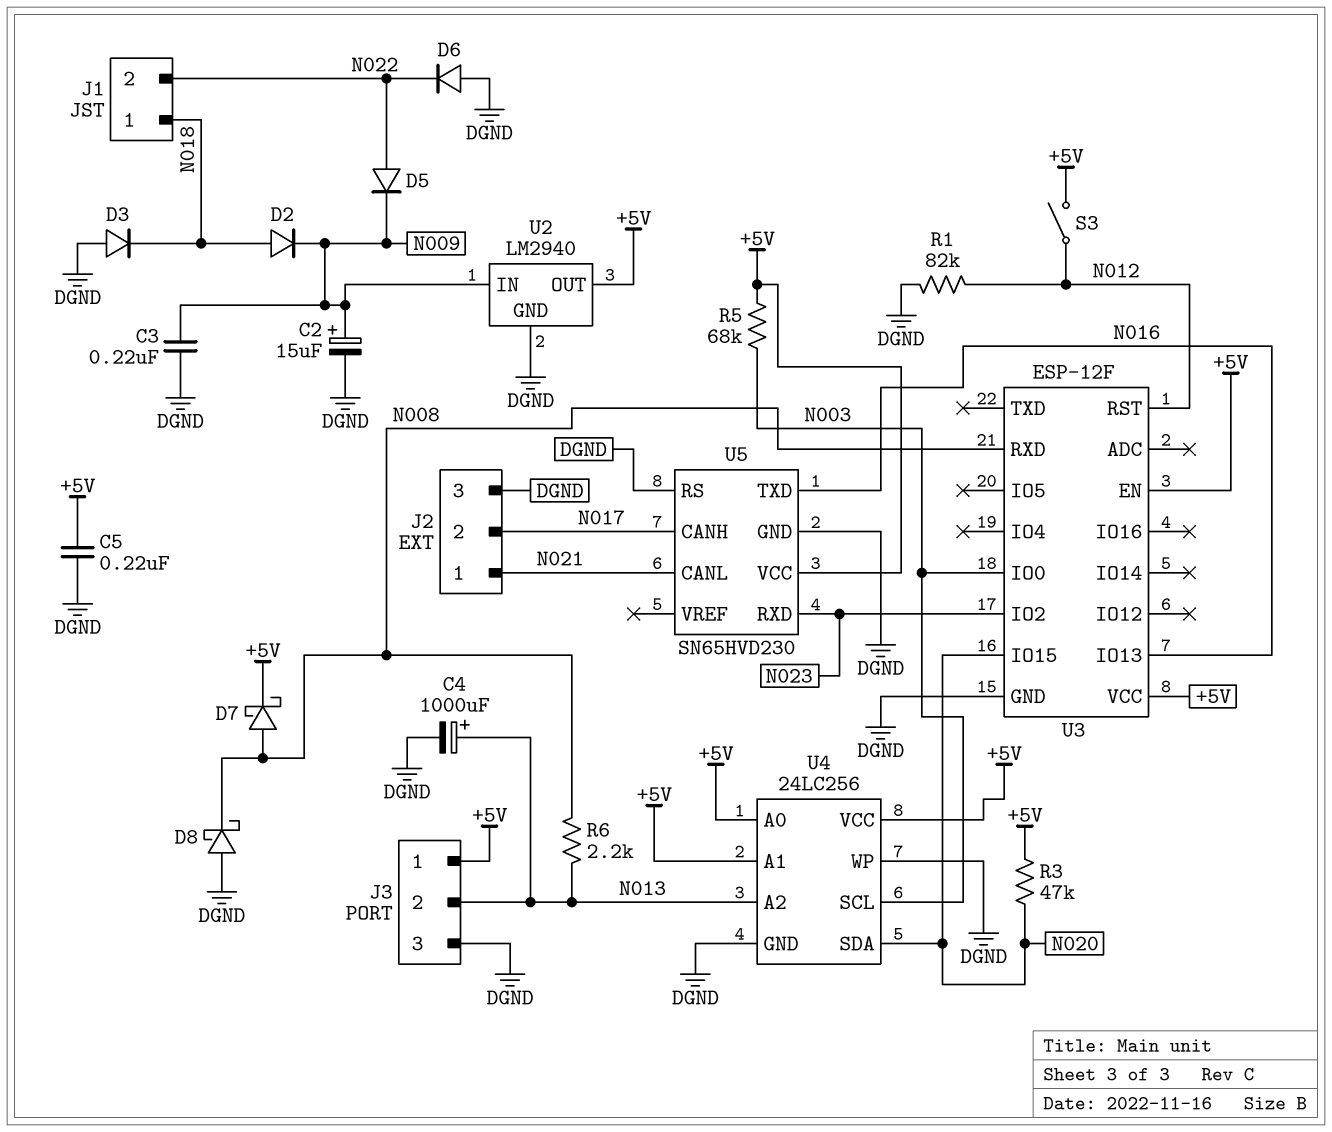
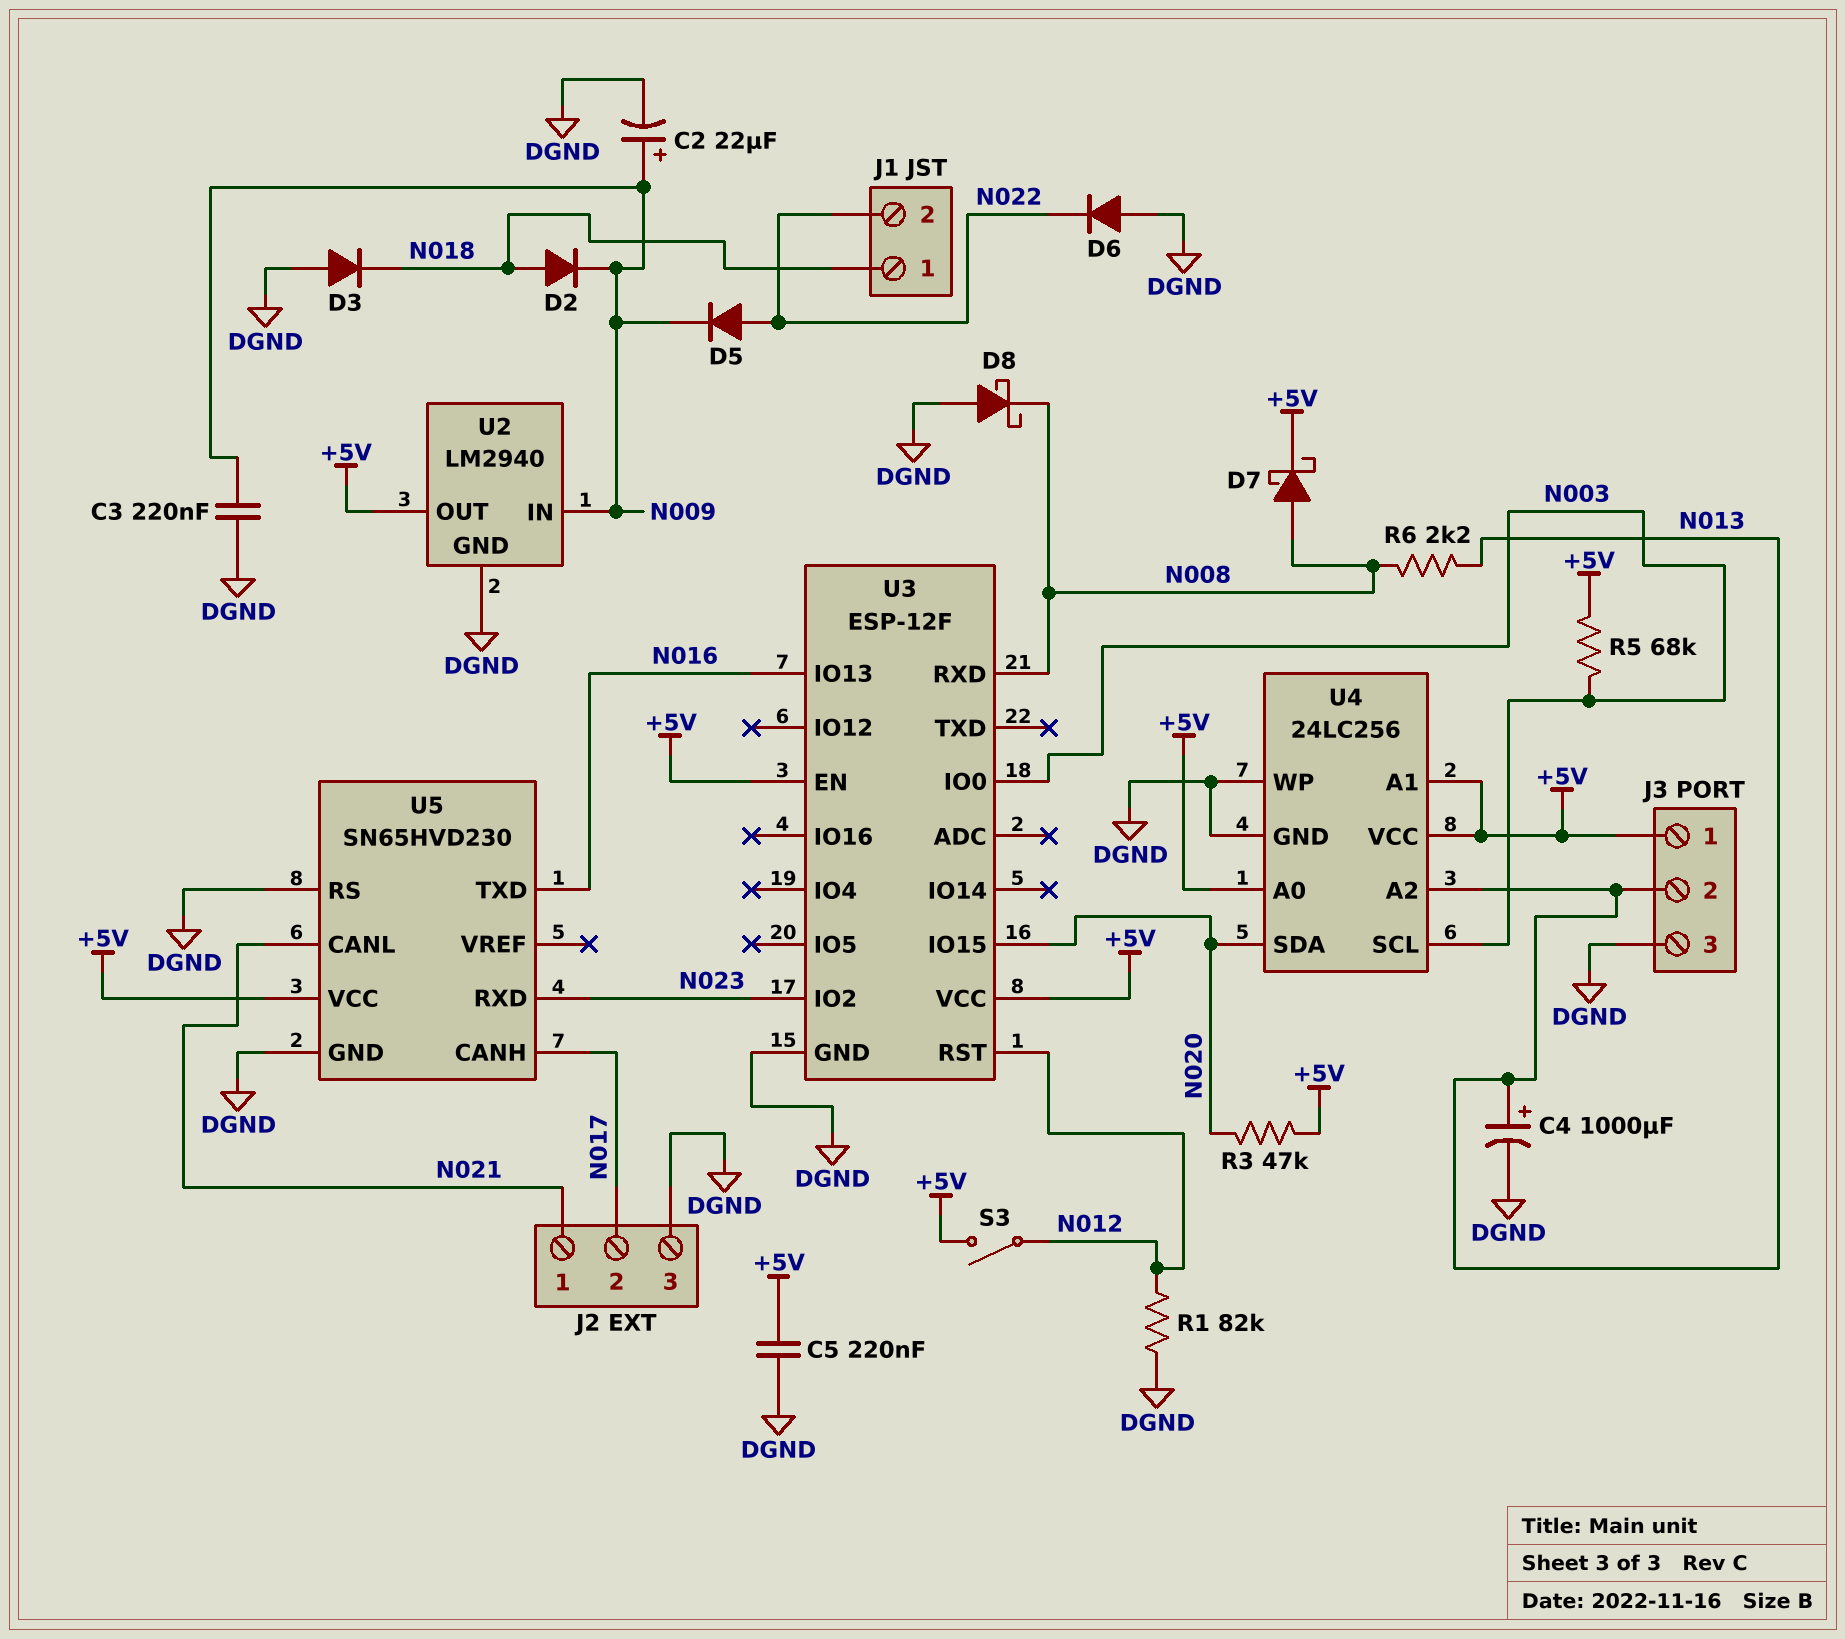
C2: 15uF (plus N009, minus DGND) -> 22uF (plus N009, minus DGND)

